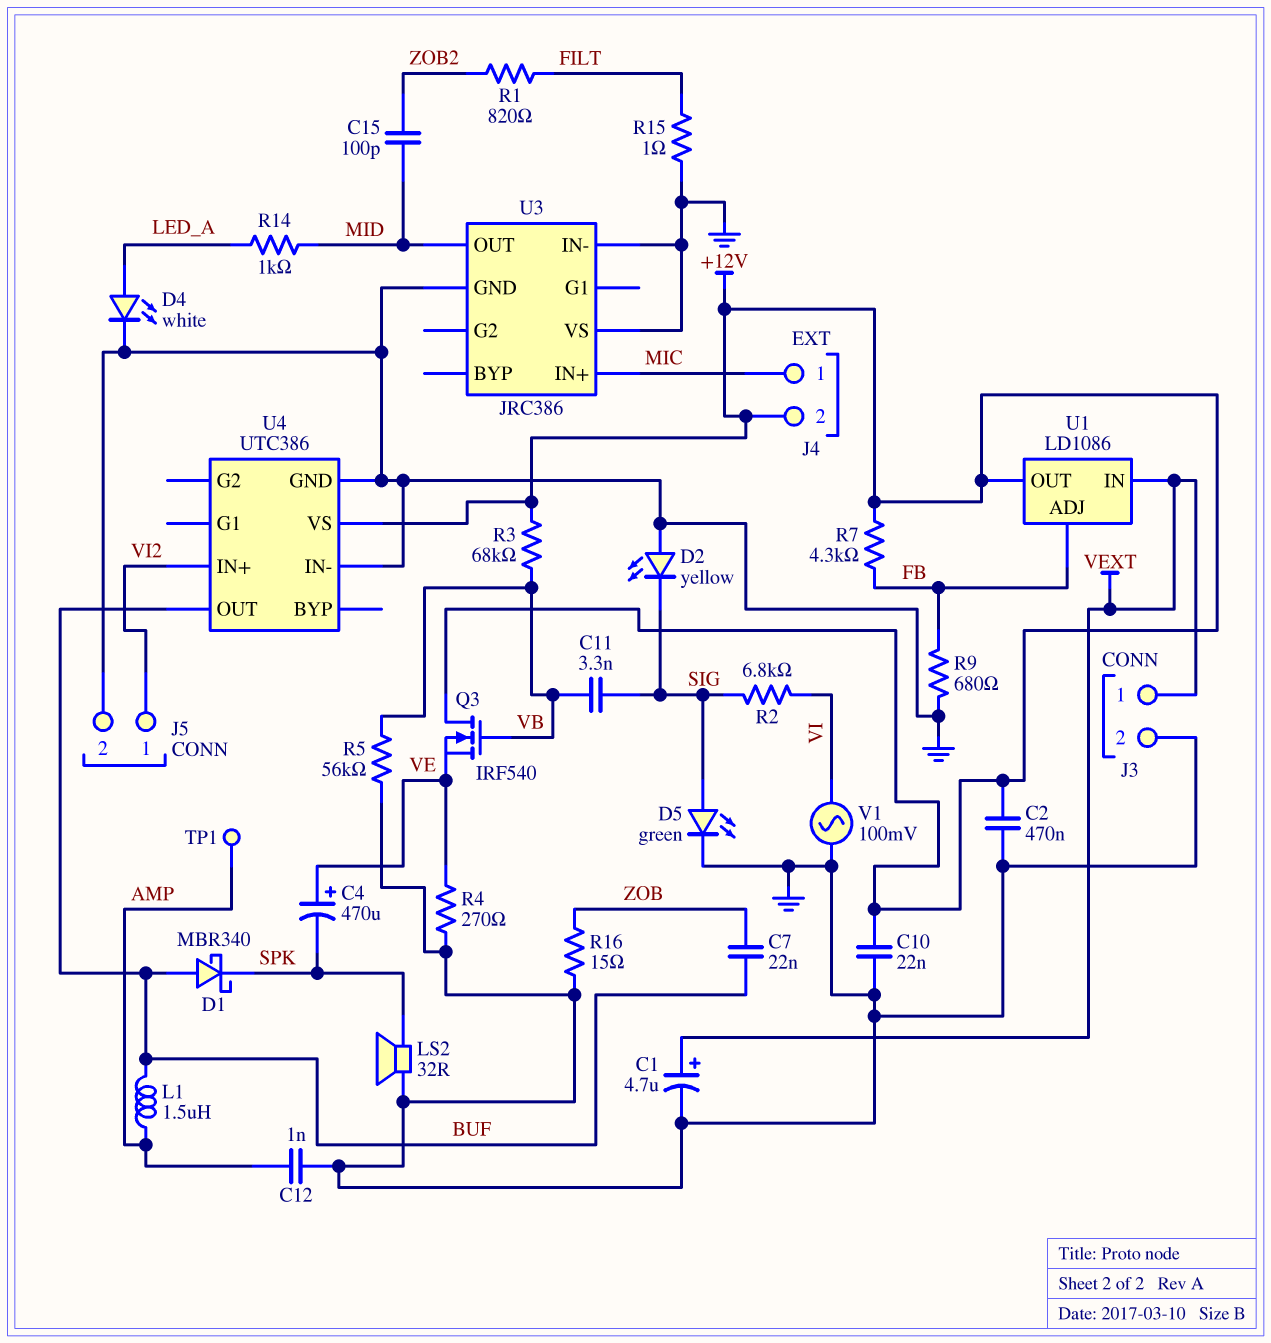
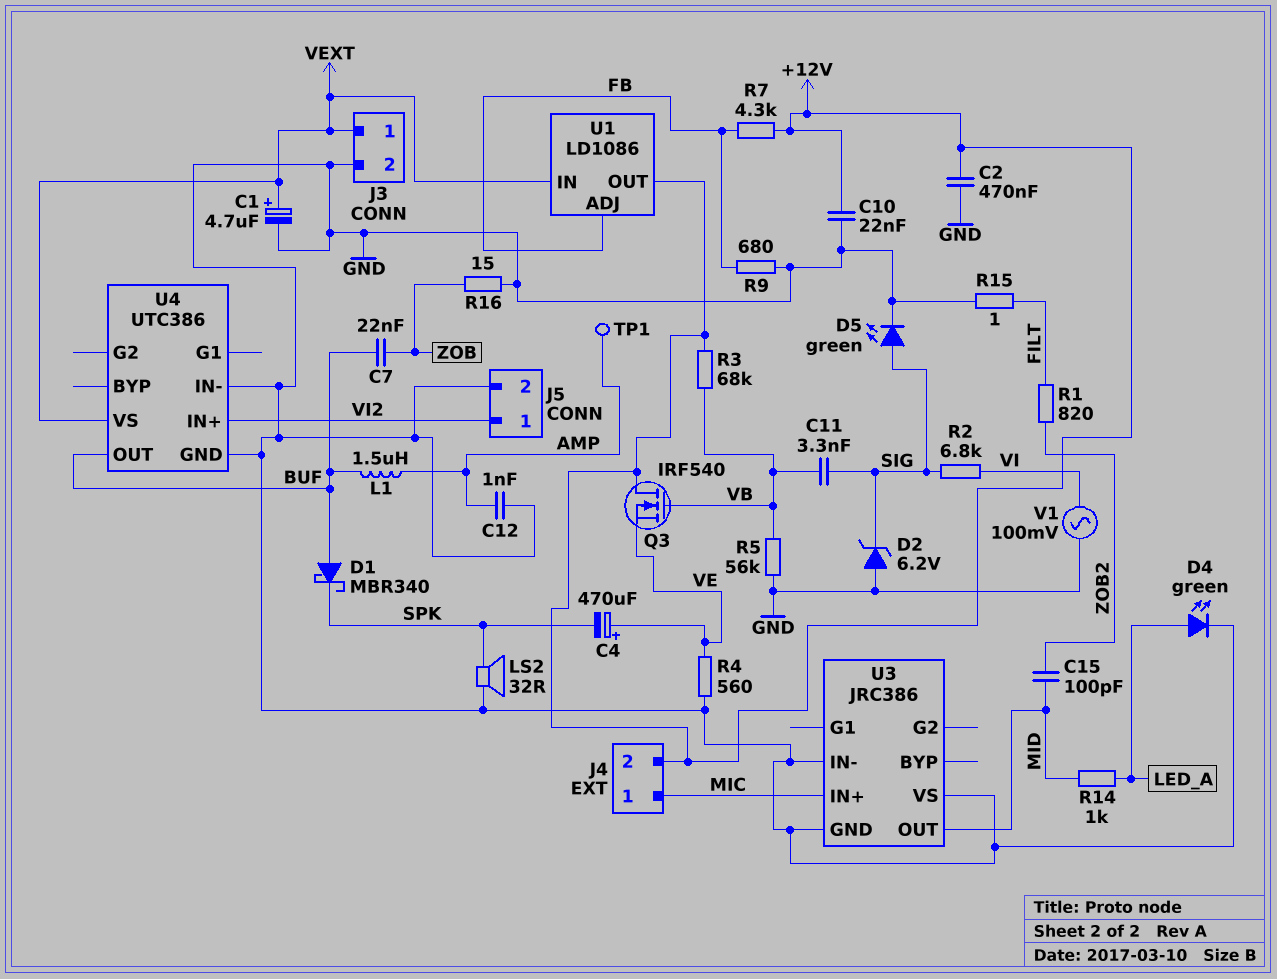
D2: LED yellow (A GND, K SIG) -> zener 6.2V (A GND, K SIG)
D4: LED white (A LED_A, K GND) -> LED green (A LED_A, K GND)
R4: 270 (GND, VE) -> 560 (GND, VE)
U4 pin VS: +12V -> VEXT

